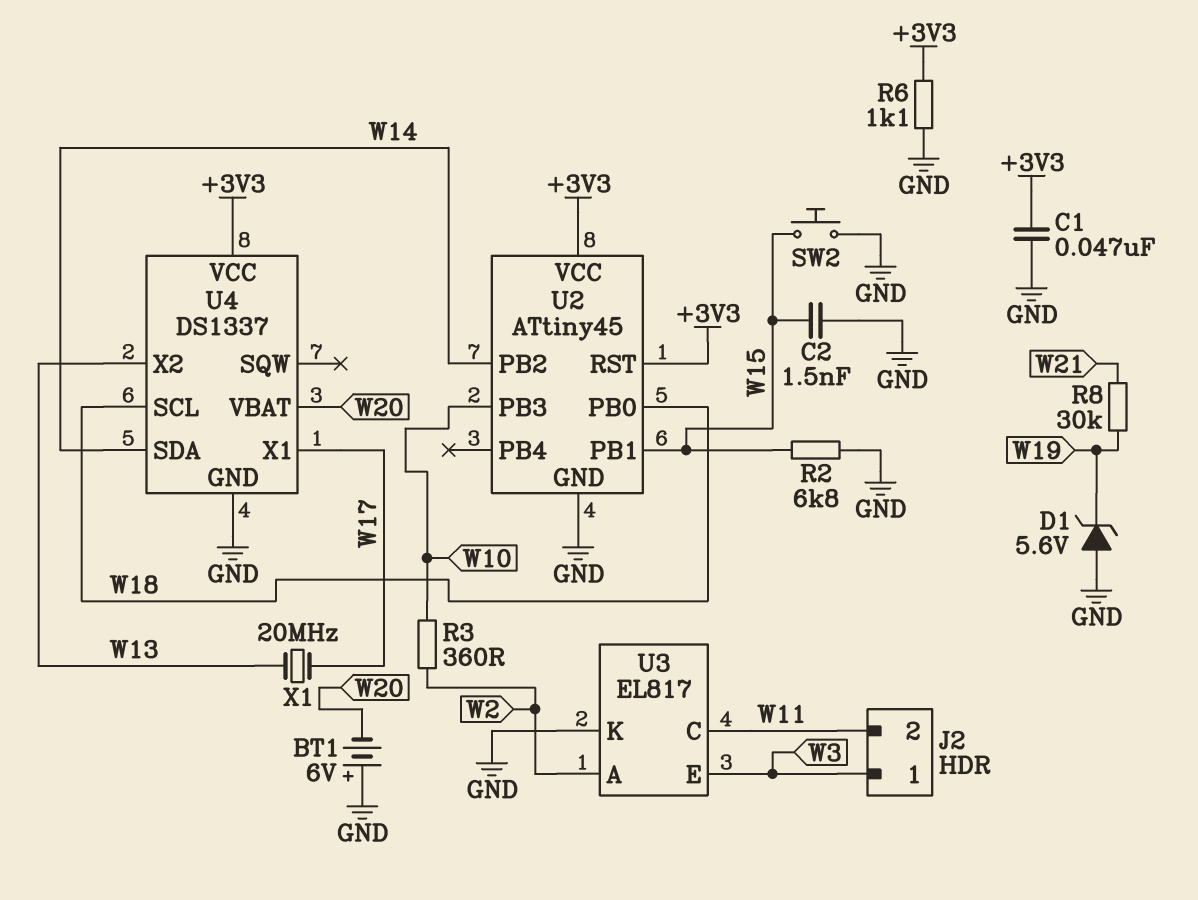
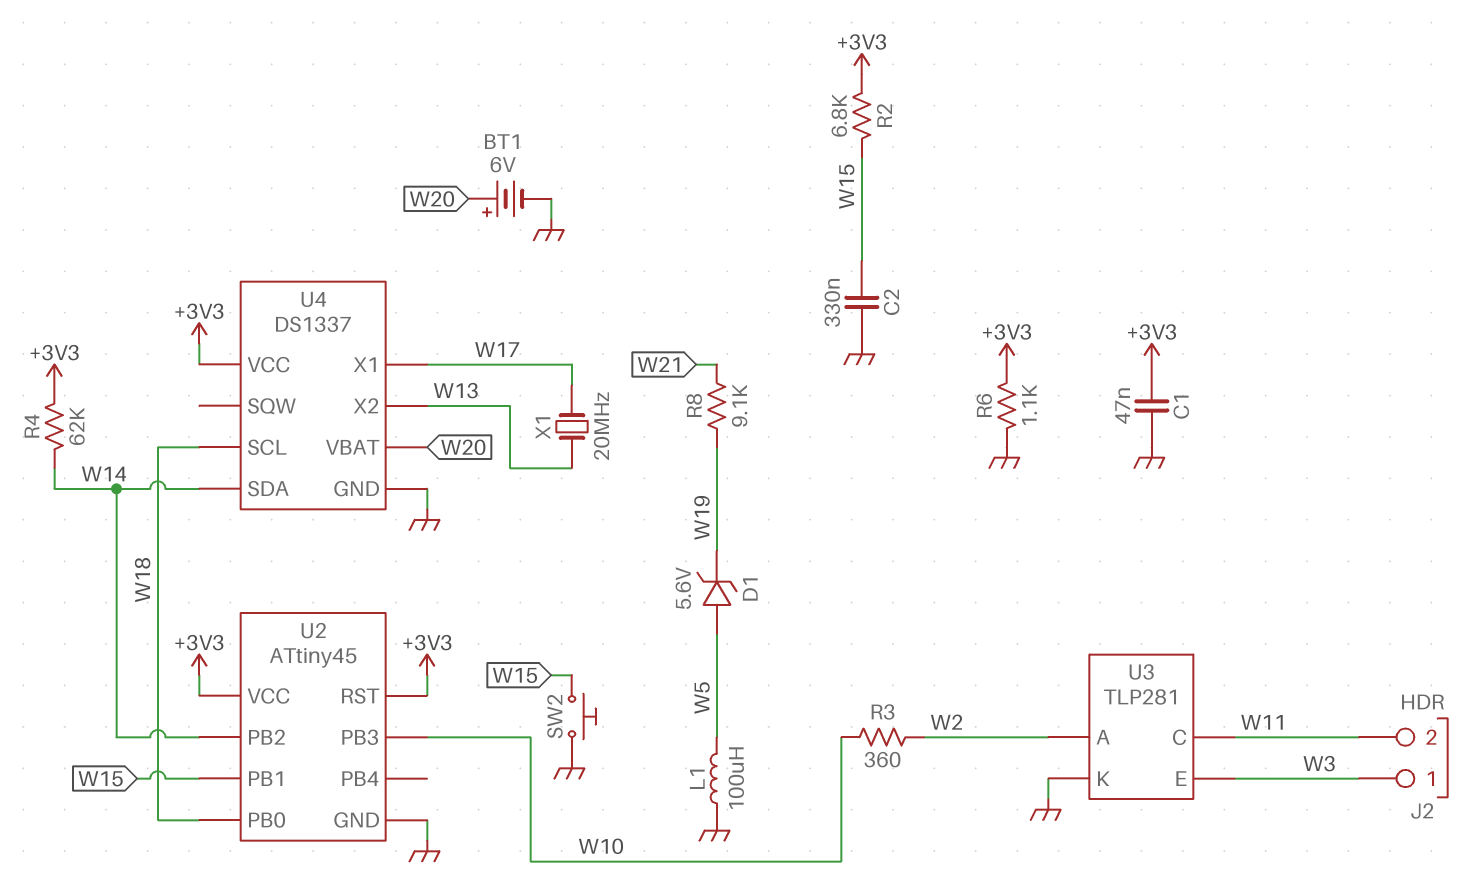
BT1: 6V (plus GND, minus W20) -> 6V (plus W20, minus GND)
C2: 1.5nF (GND, W15) -> 330nF (GND, W15)
D1: zener 5.6V (A GND, K W19) -> zener 5.6V (A W5, K W19)
L1: none -> 100uH (GND, W5)
R2: 6.8k (GND, W15) -> 6.8k (+3V3, W15)
R4: none -> 62k (+3V3, W14)
R8: 30k (W19, W21) -> 9.1k (W19, W21)
U3: EL817 -> TLP281

